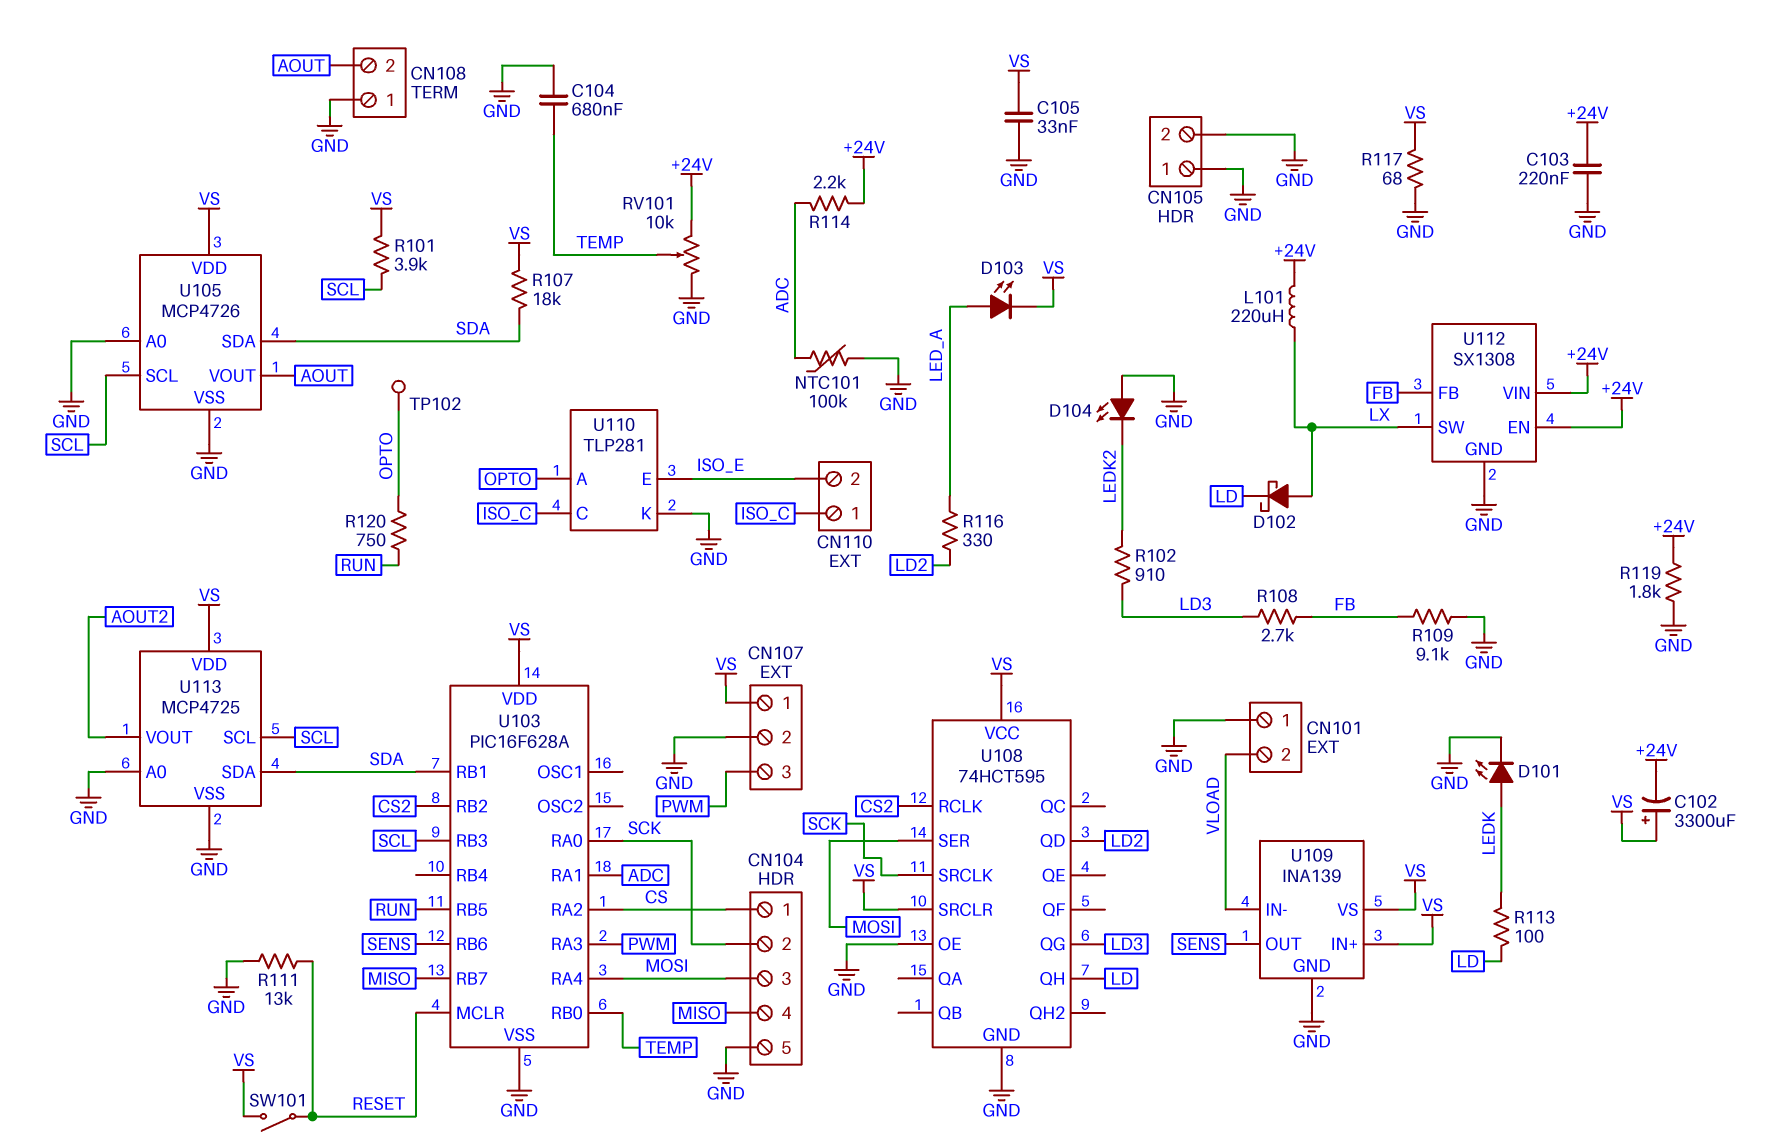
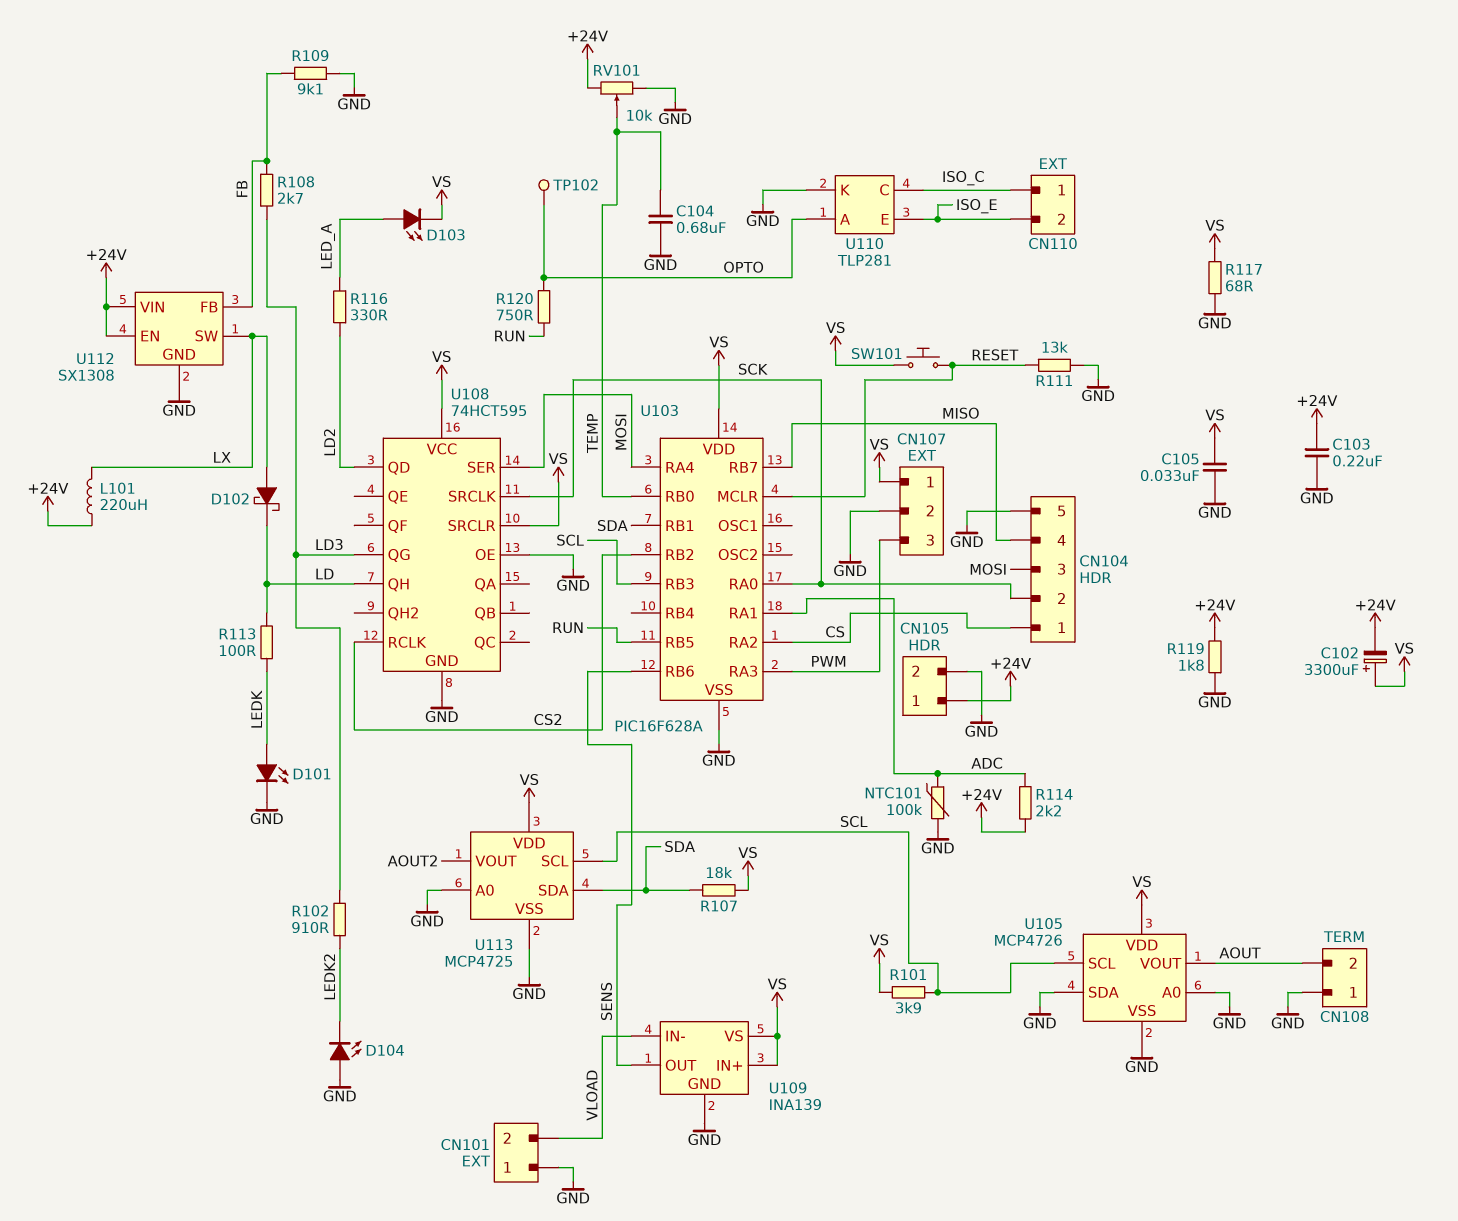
CN105 pin 1: GND -> +24V
SW101: switch (RESET, VS) -> button (RESET, VS)
U105 pin SDA: SDA -> GND

